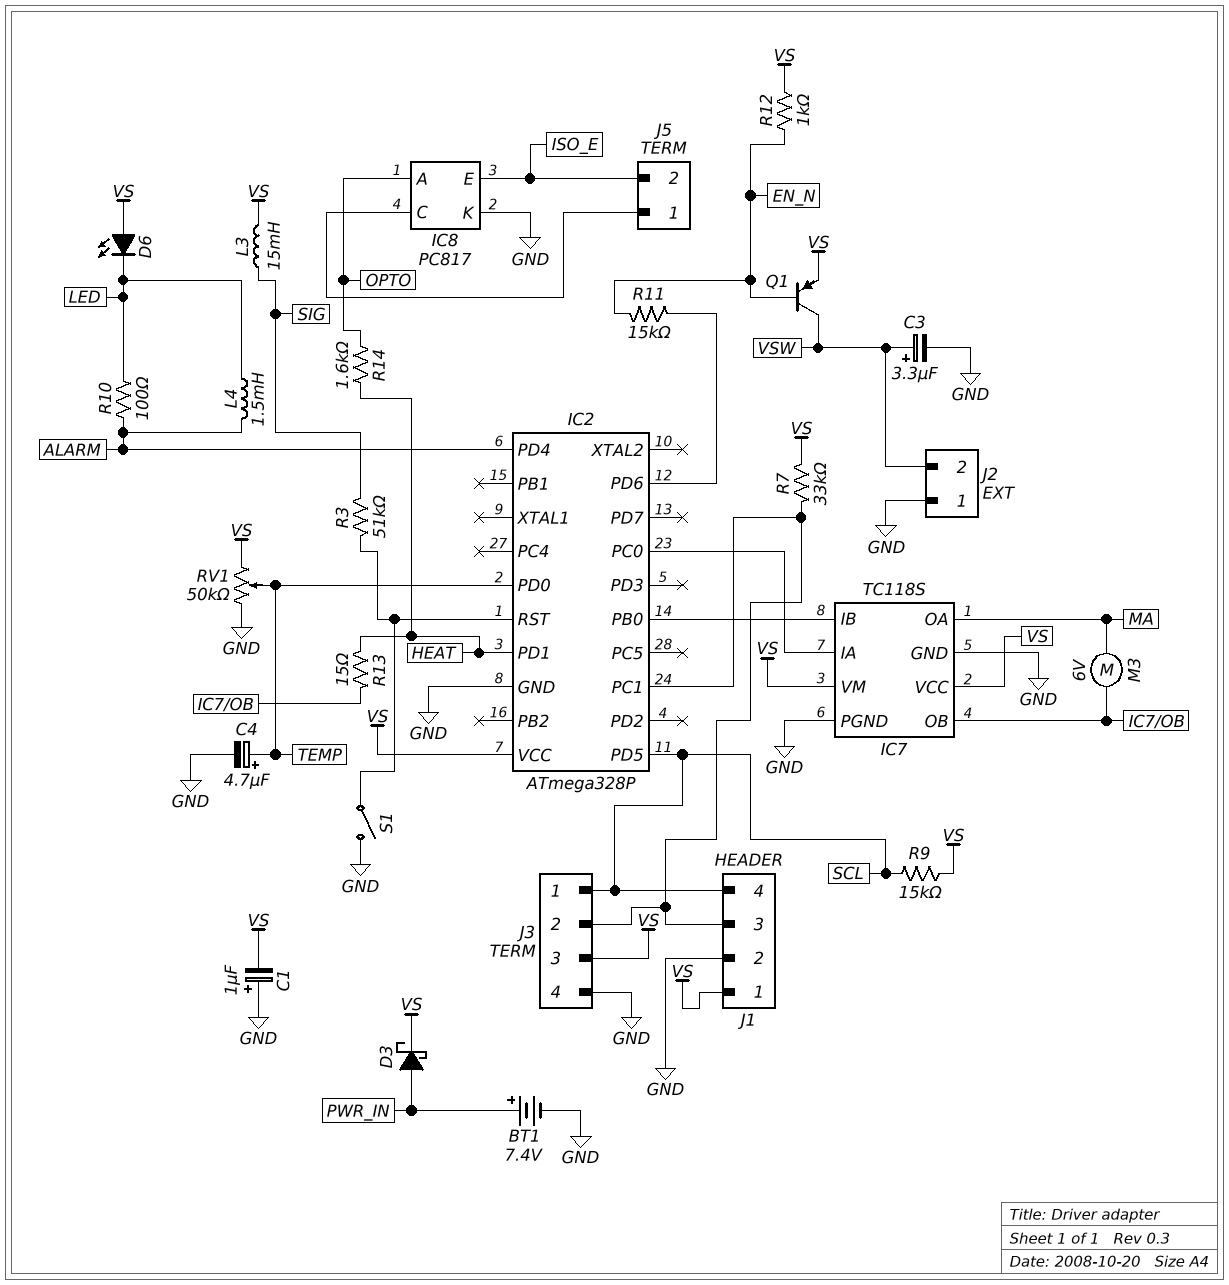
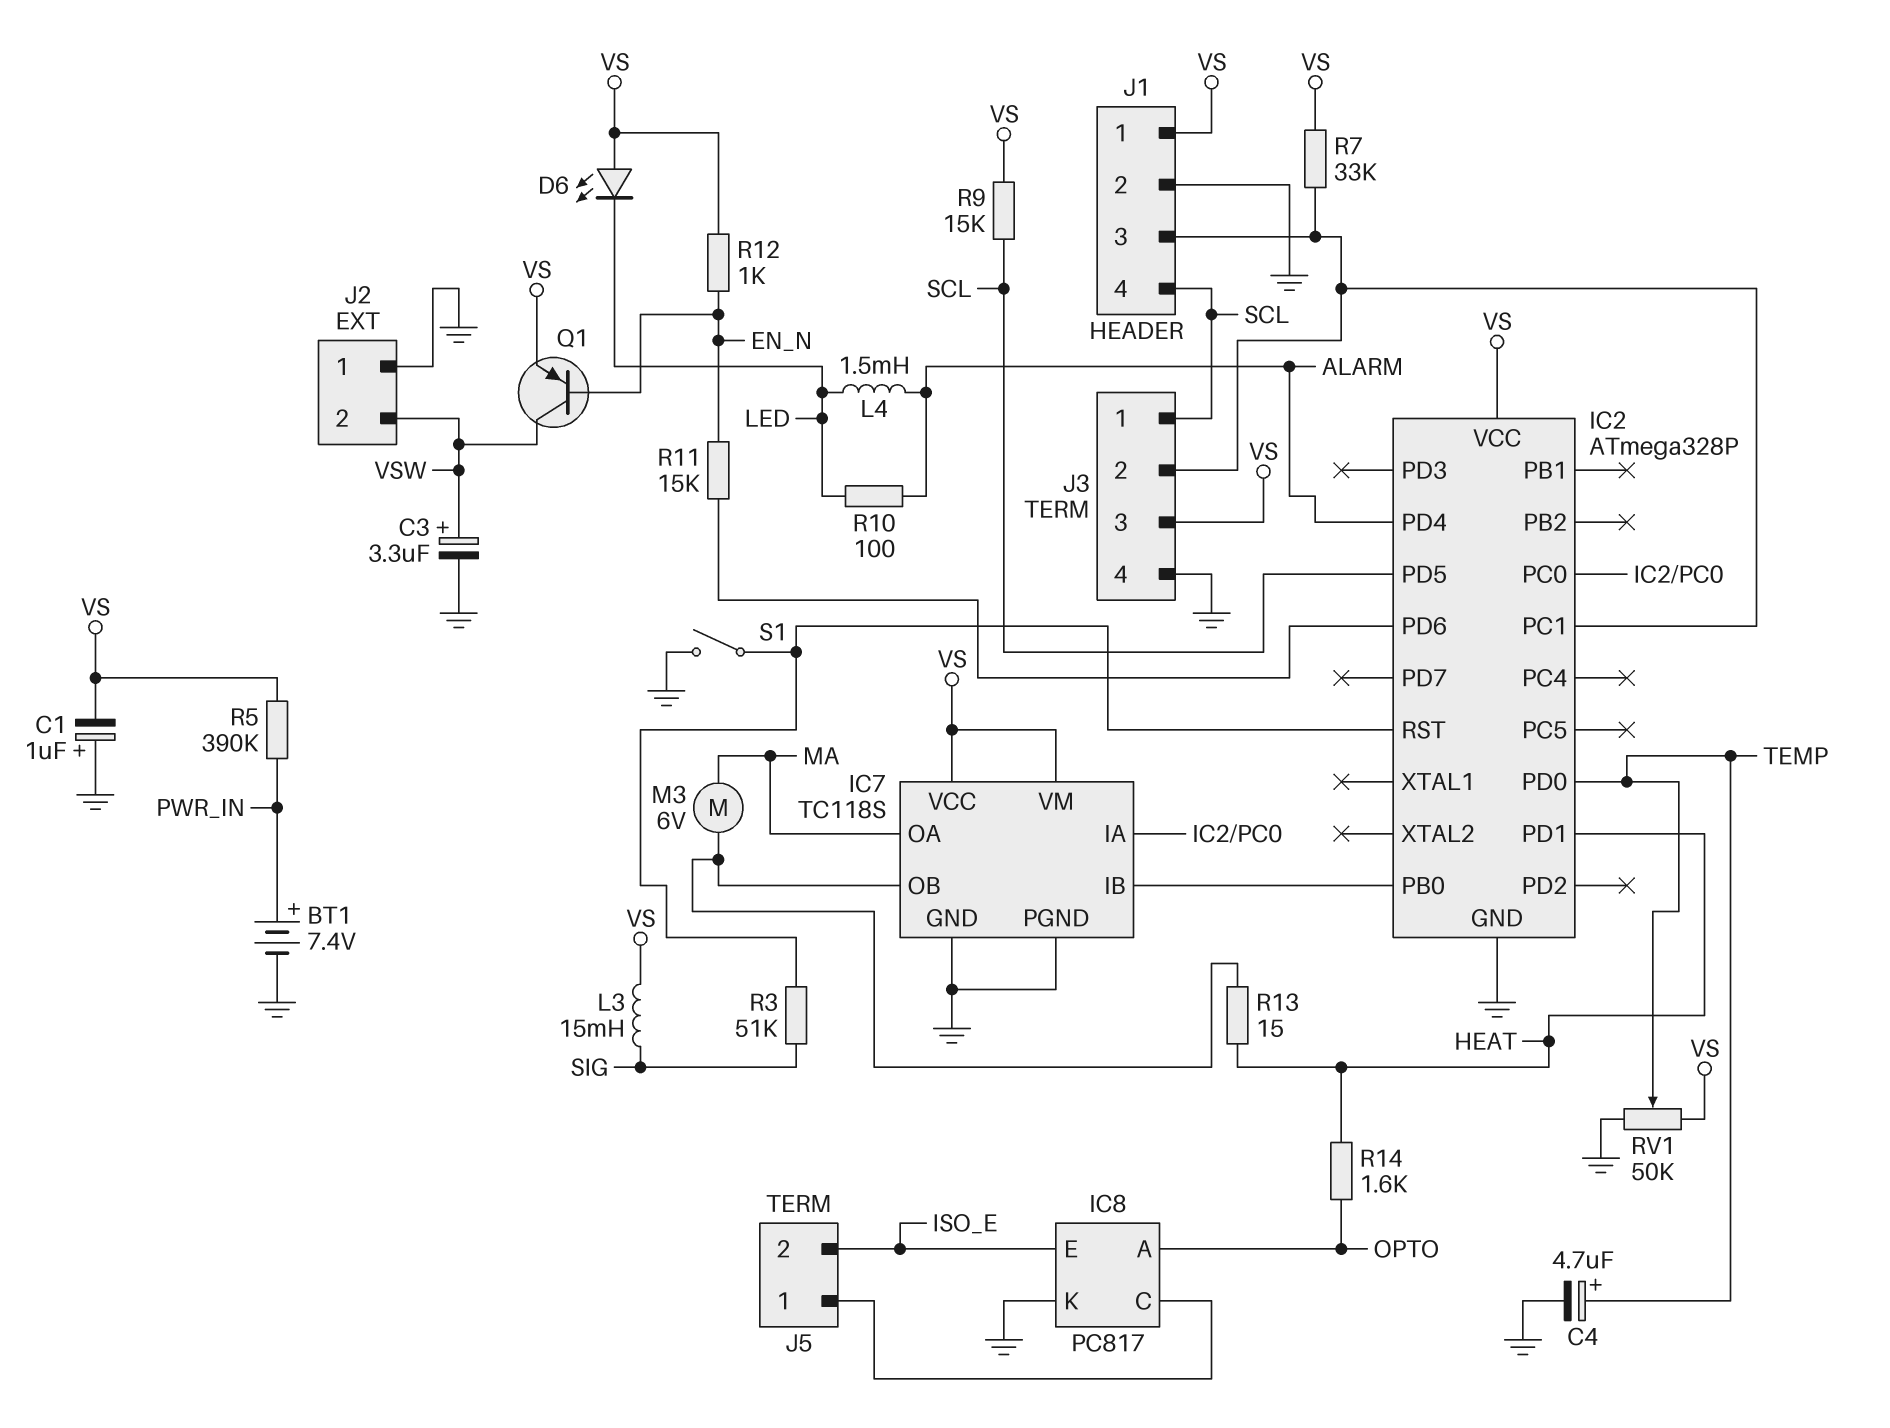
D3: schottky (A PWR_IN, K VS) -> none
R5: none -> 390k (PWR_IN, VS)

